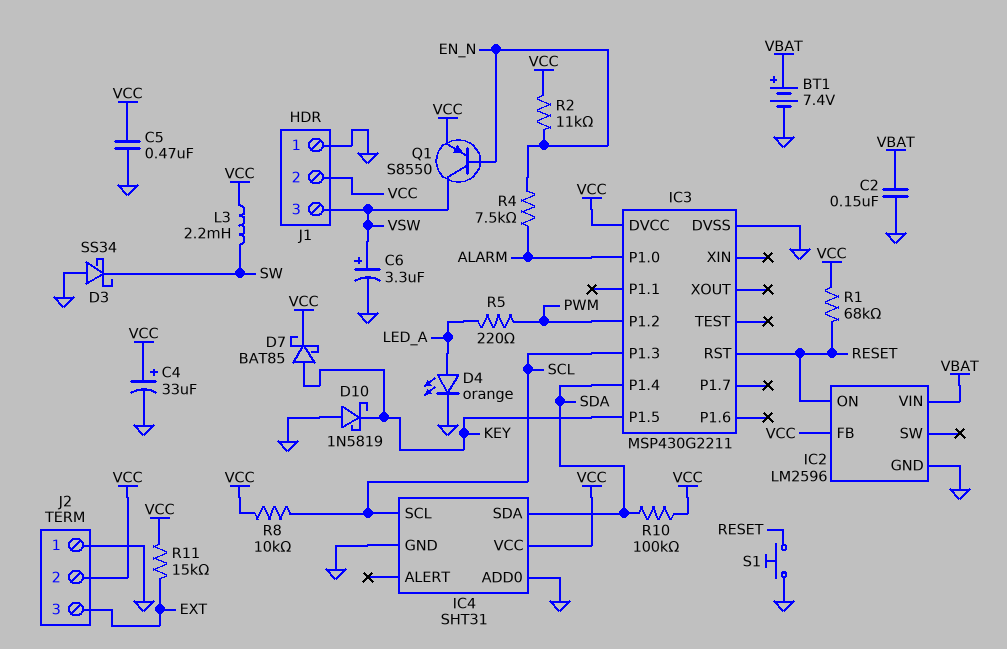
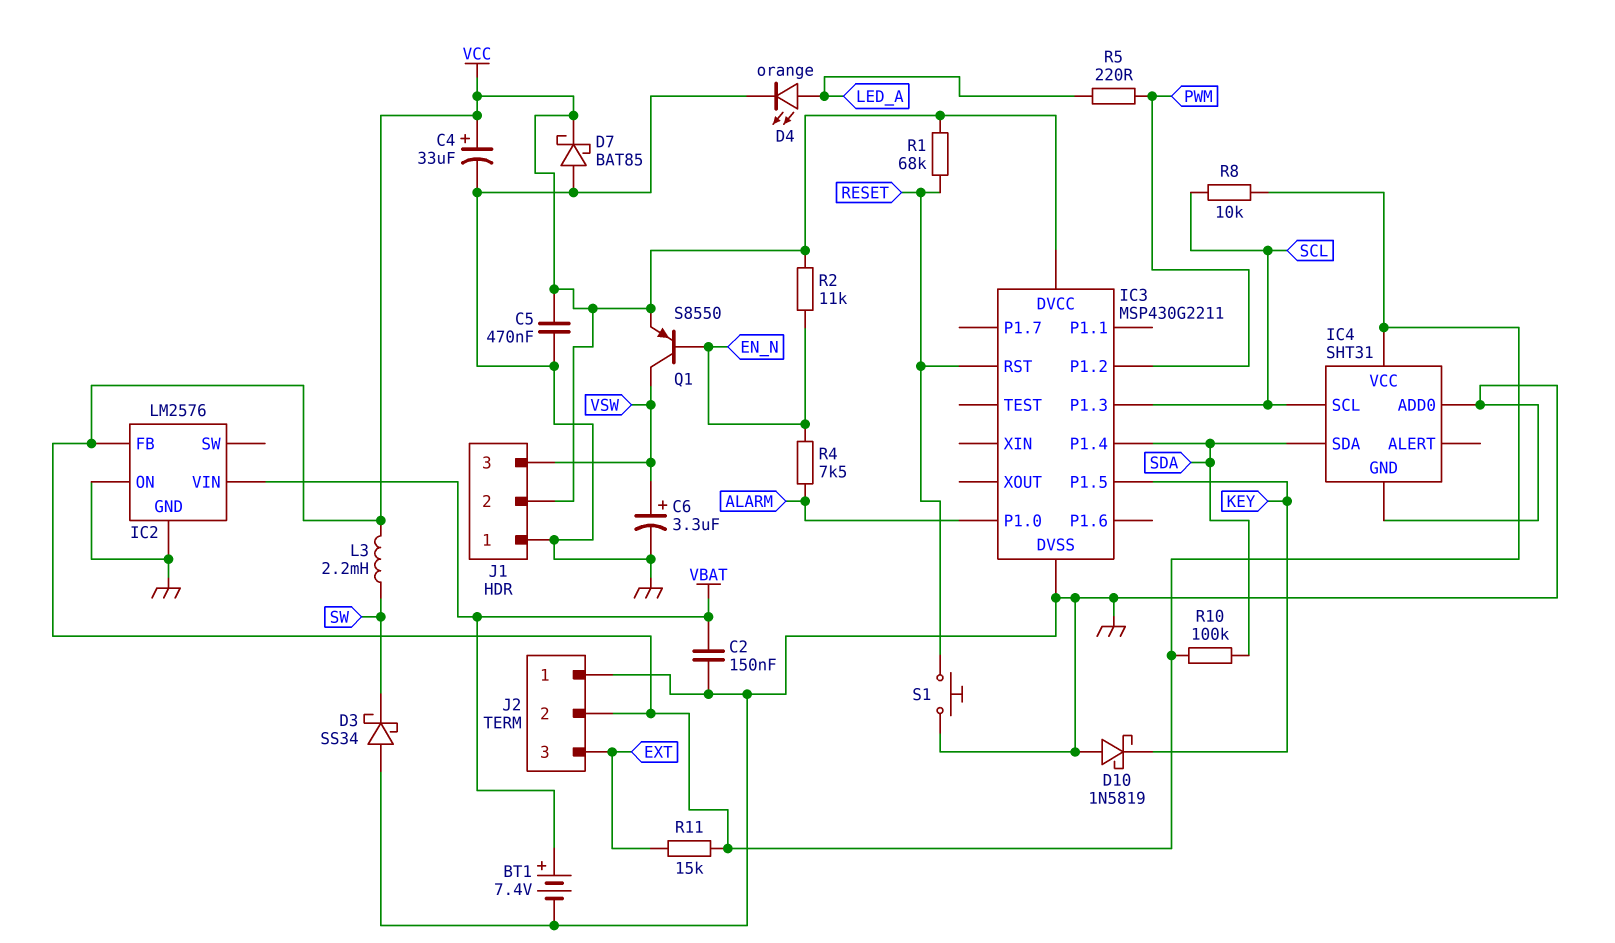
D7: schottky BAT85 (A KEY, K VCC) -> schottky BAT85 (A GND, K VCC)
IC2: LM2596 -> LM2576
IC2 pin ON: RESET -> GND

